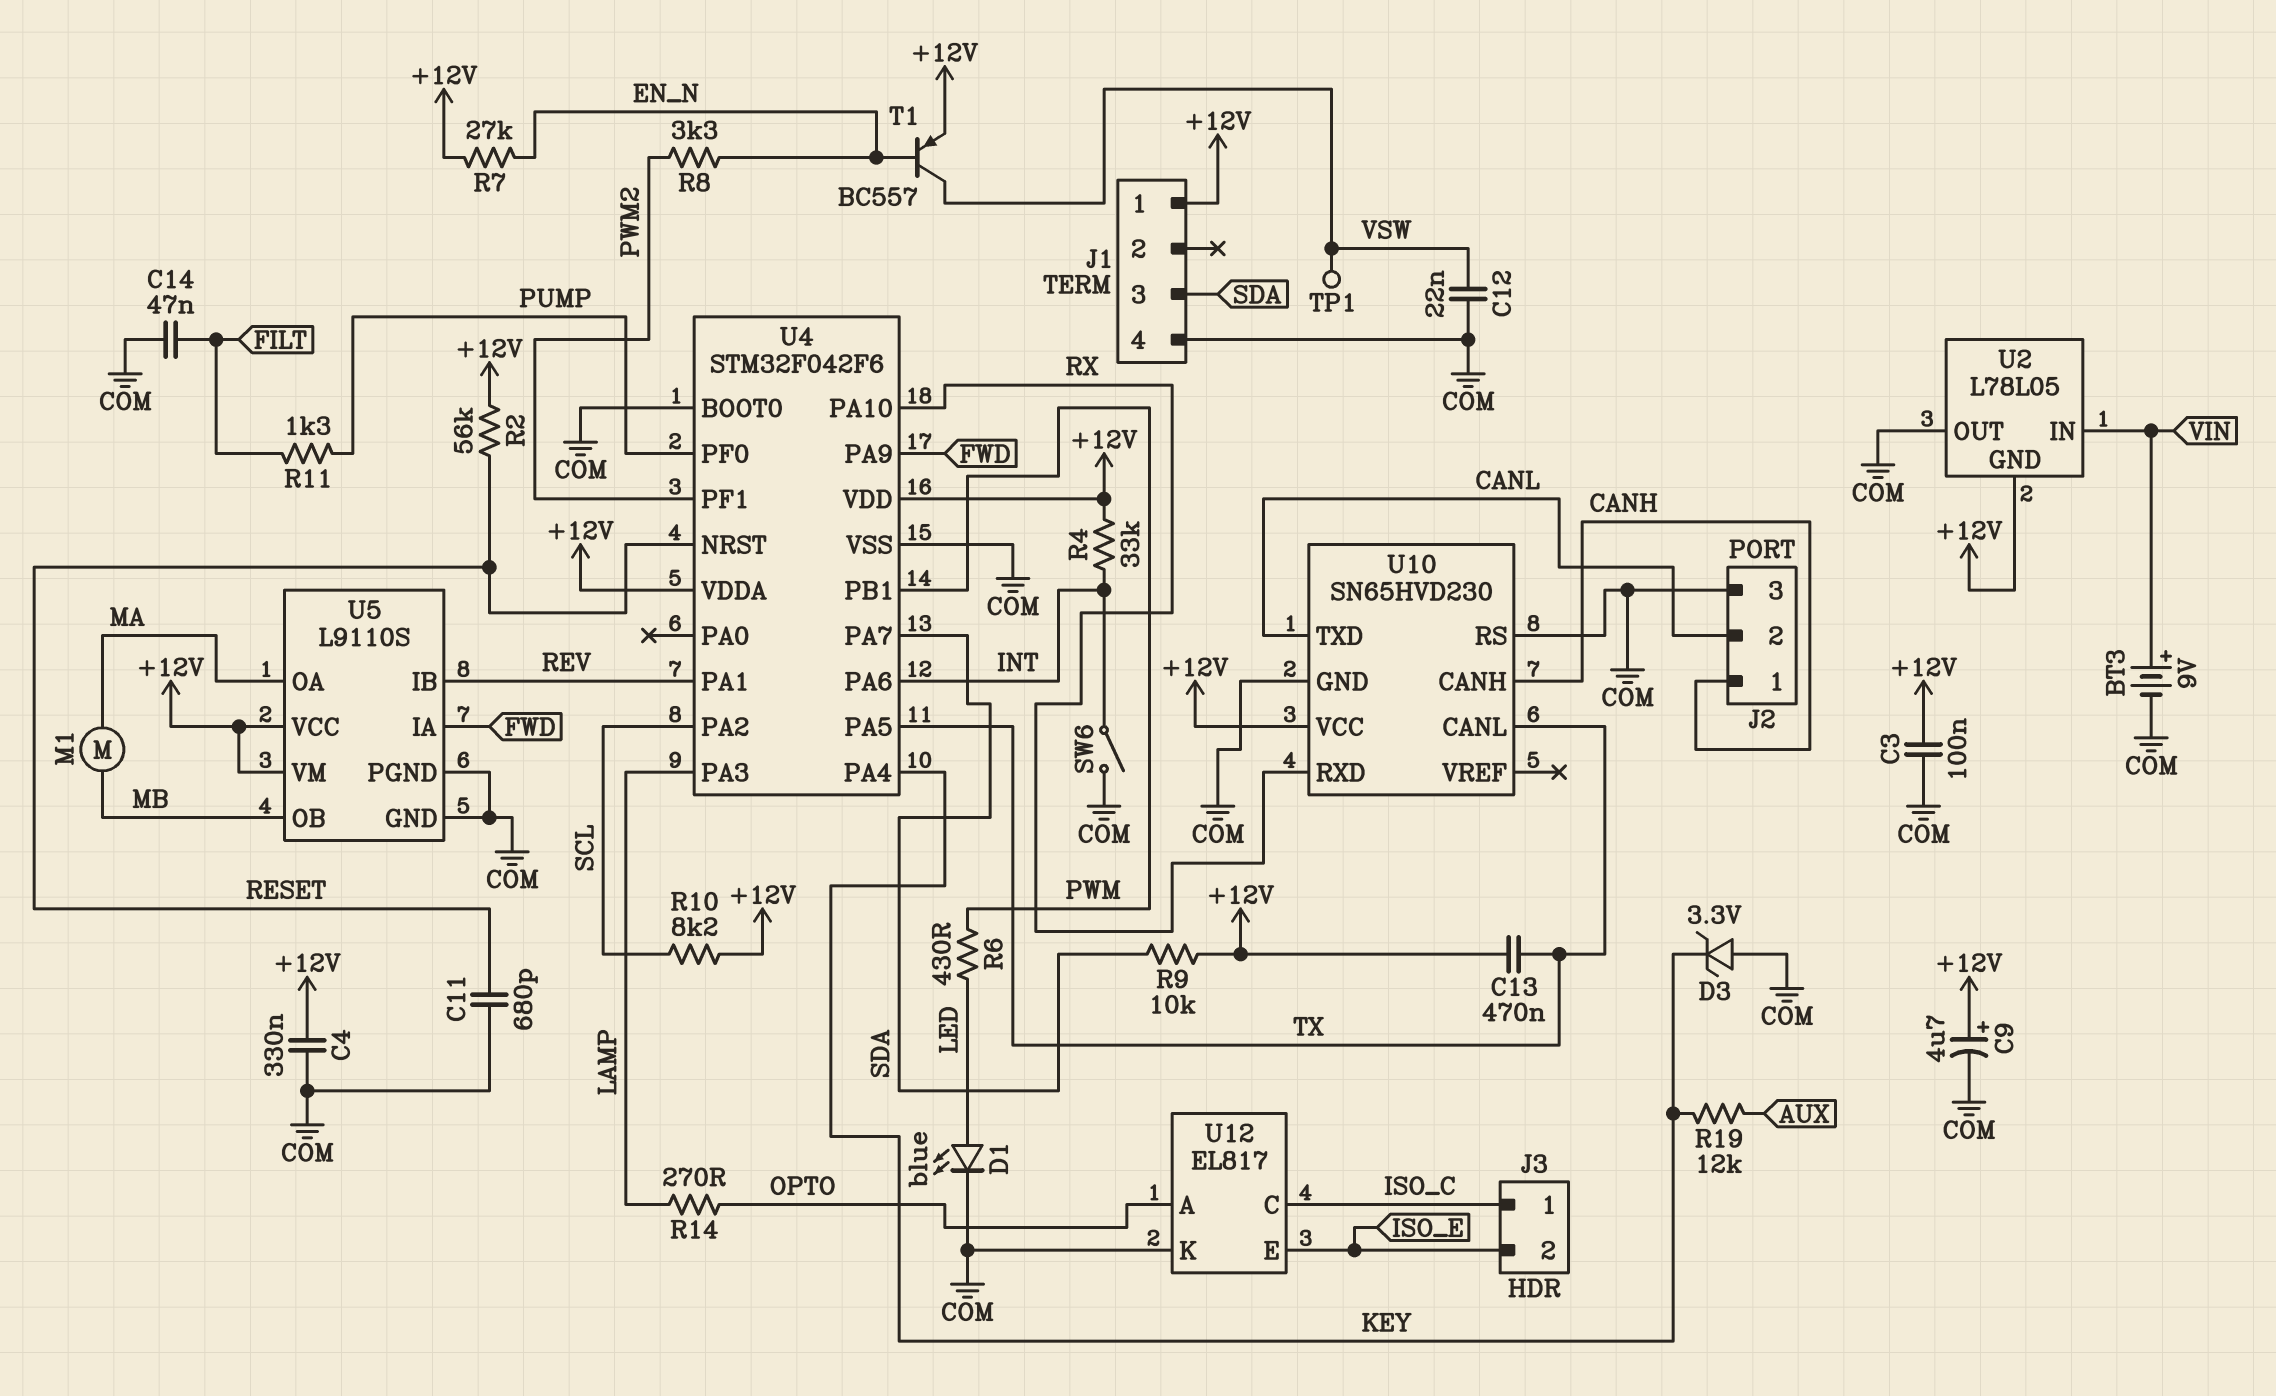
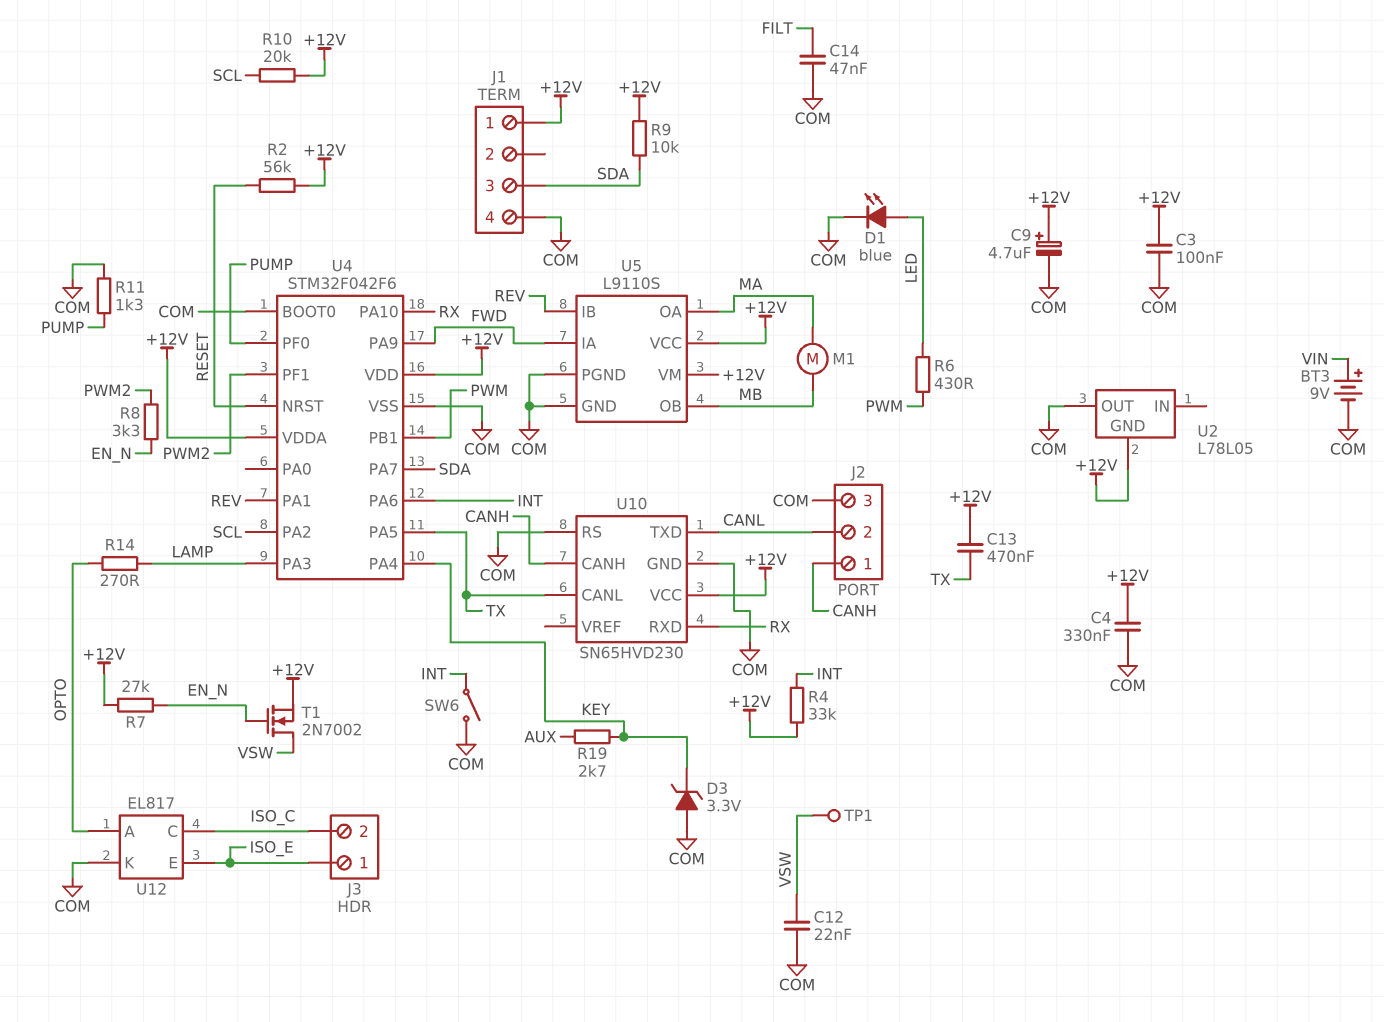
C11: 680pF (COM, RESET) -> none
J3 pin 1: ISO_C -> ISO_E
J3 pin 2: ISO_E -> ISO_C
R10: 8.2k (+12V, SCL) -> 20k (+12V, SCL)
R11: 1.3k (FILT, PUMP) -> 1.3k (COM, PUMP)
R19: 12k (AUX, KEY) -> 2.7k (AUX, KEY)
T1: PNP BC557 (B EN_N, C VSW, E +12V) -> NMOS 2N7002 (G EN_N, D VSW, S +12V)
U2 pin IN: VIN -> none

